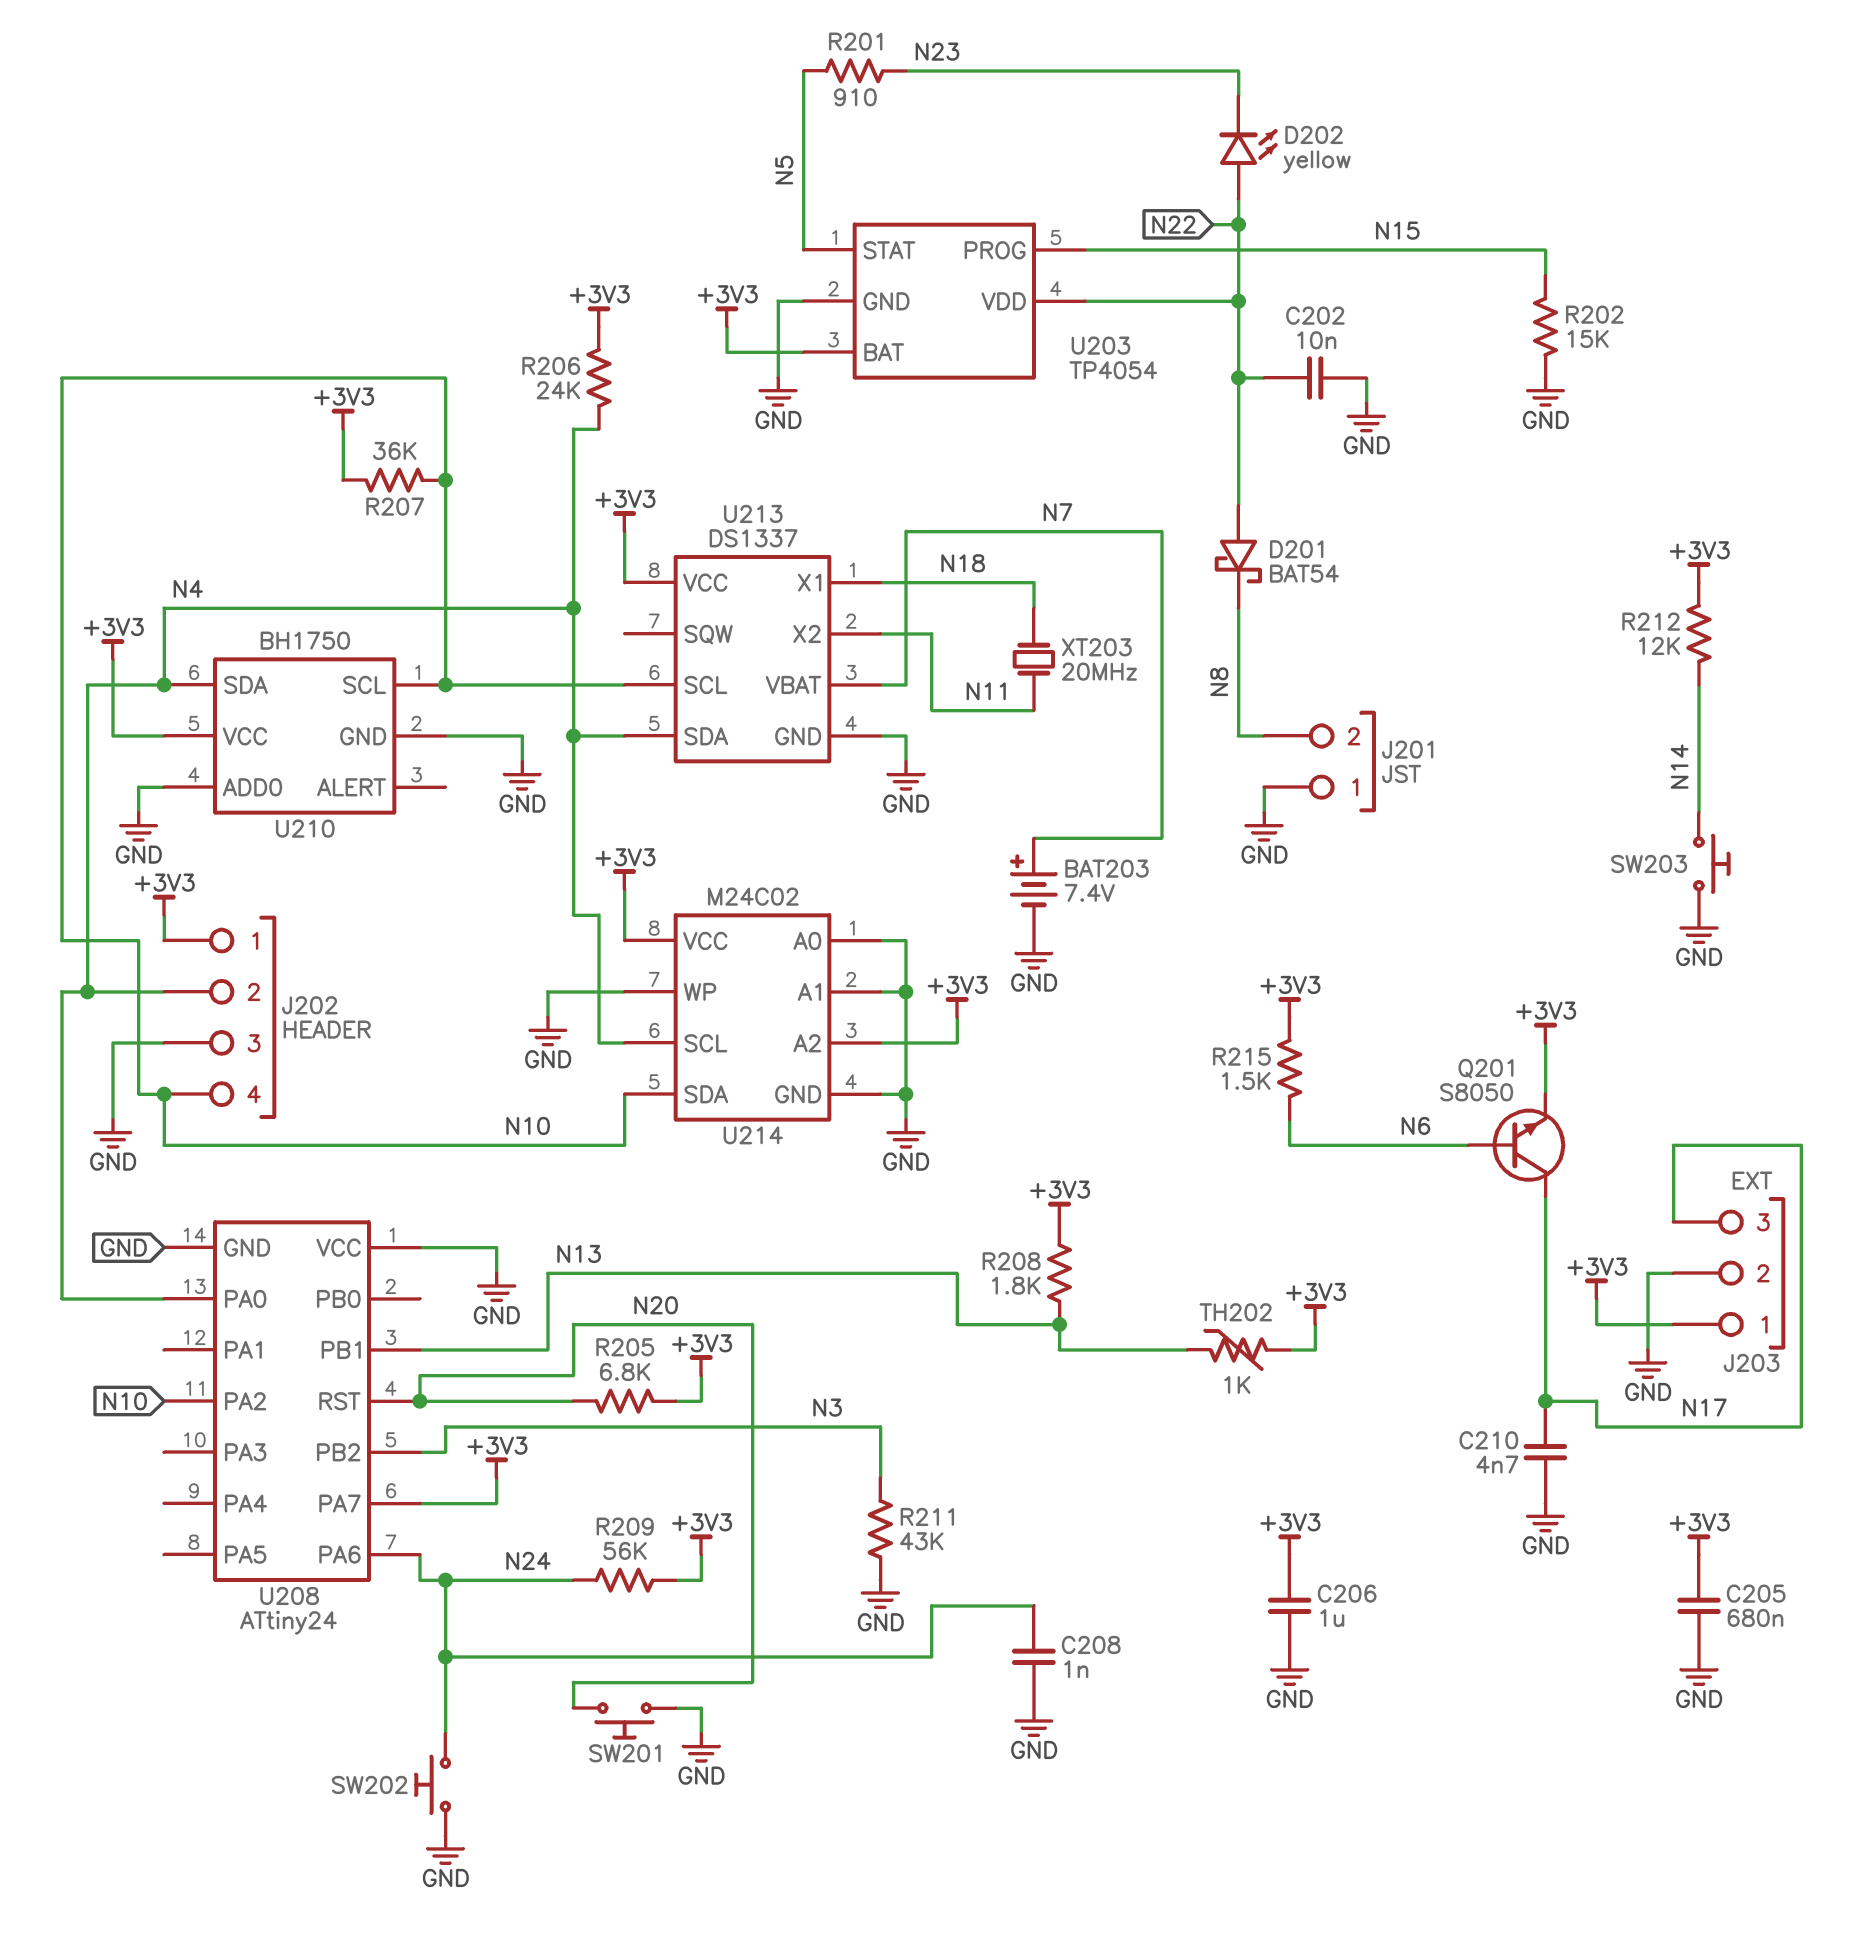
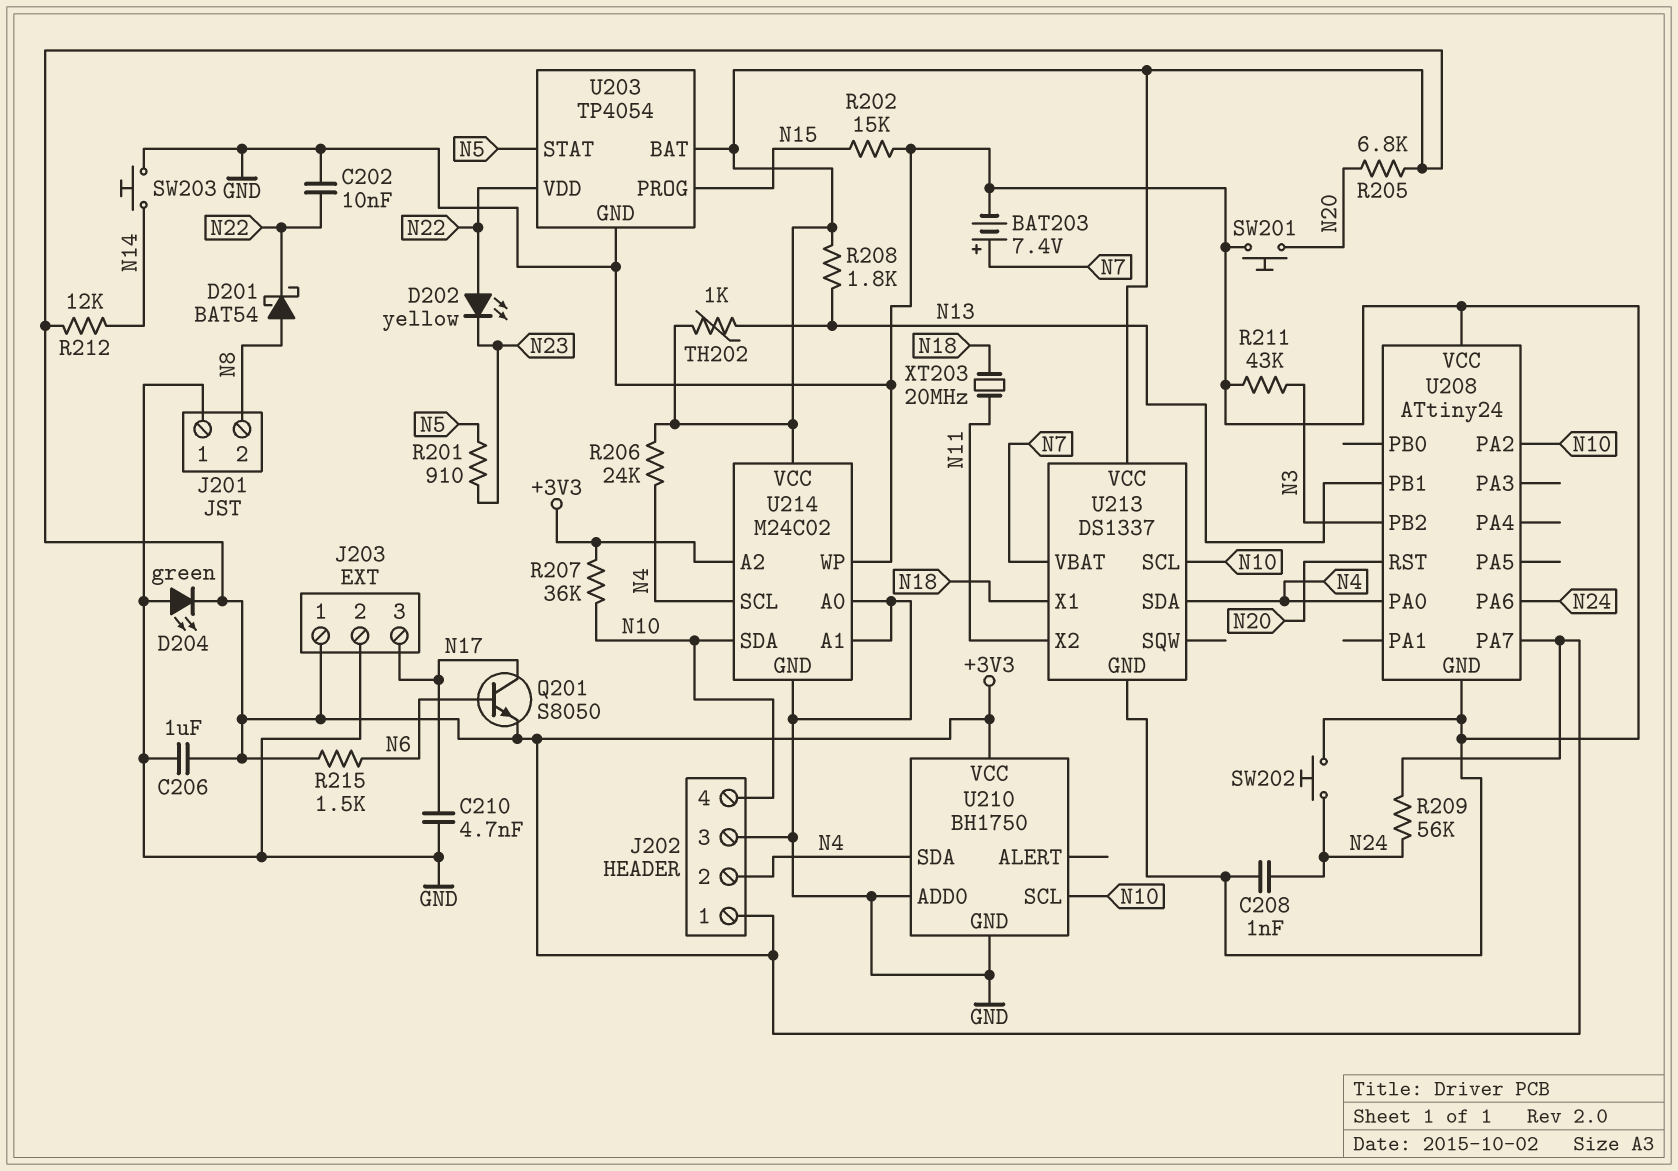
C205: 680nF (+3V3, GND) -> none
D201: schottky BAT54 (A N22, K N8) -> schottky BAT54 (A N8, K N22)
D204: none -> LED green (A GND, K +3V3)

